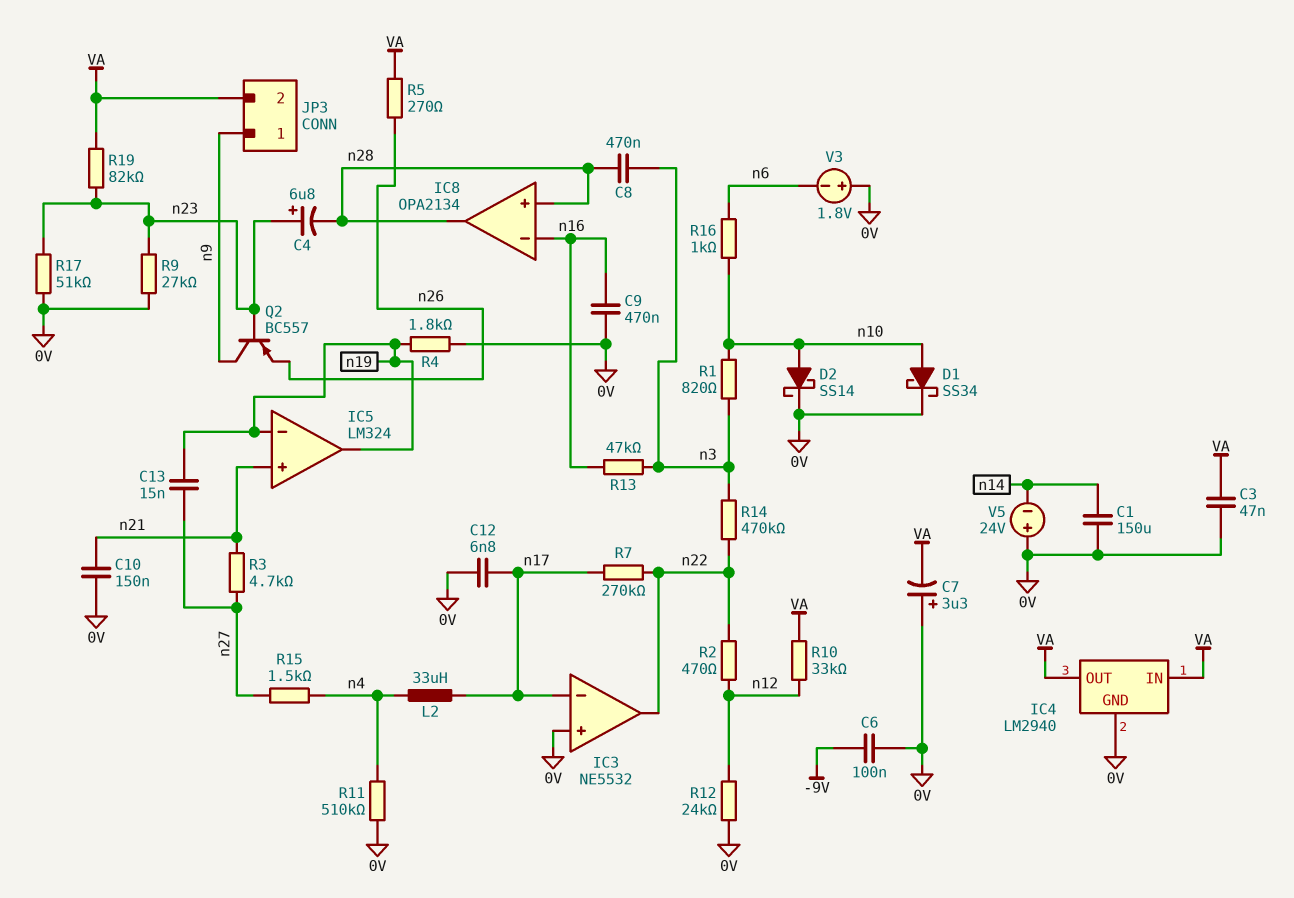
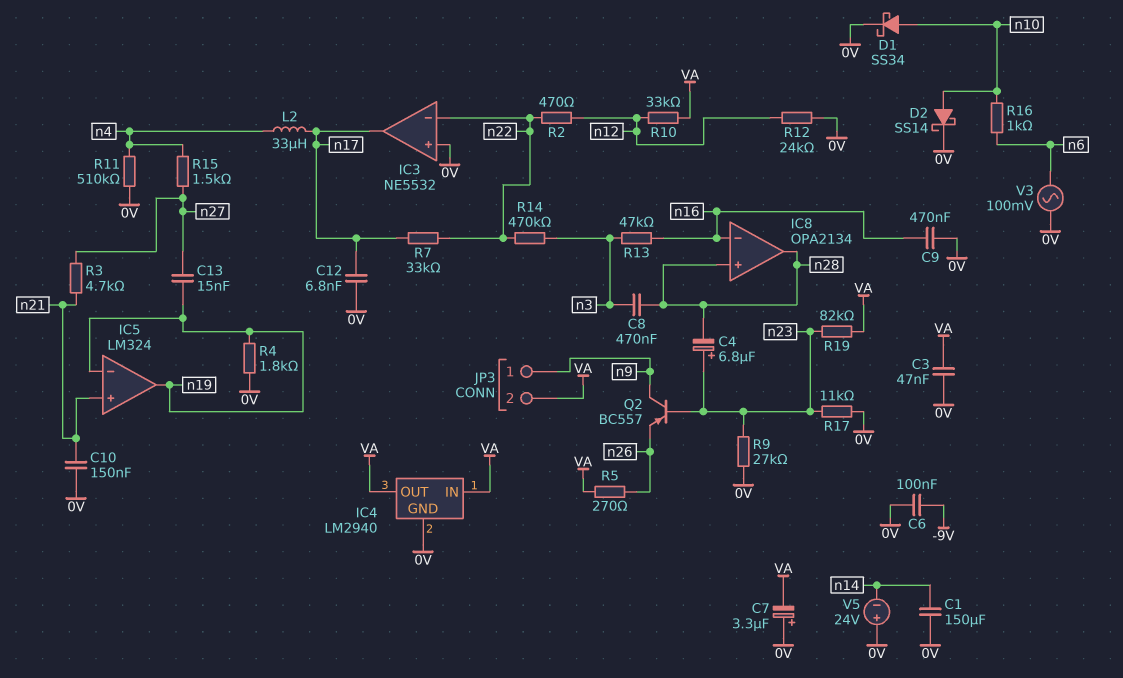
IC3 pin in-: n17 -> n22
IC3 pin out: n22 -> n17
R1: 820 (n3, n10) -> none
R7: 270k (n17, n22) -> 33k (n17, n22)
R17: 51k (0V, n23) -> 11k (0V, n23)
V3: 1.8V (plus 0V, minus n6) -> AC 100mV (0V, n6)

